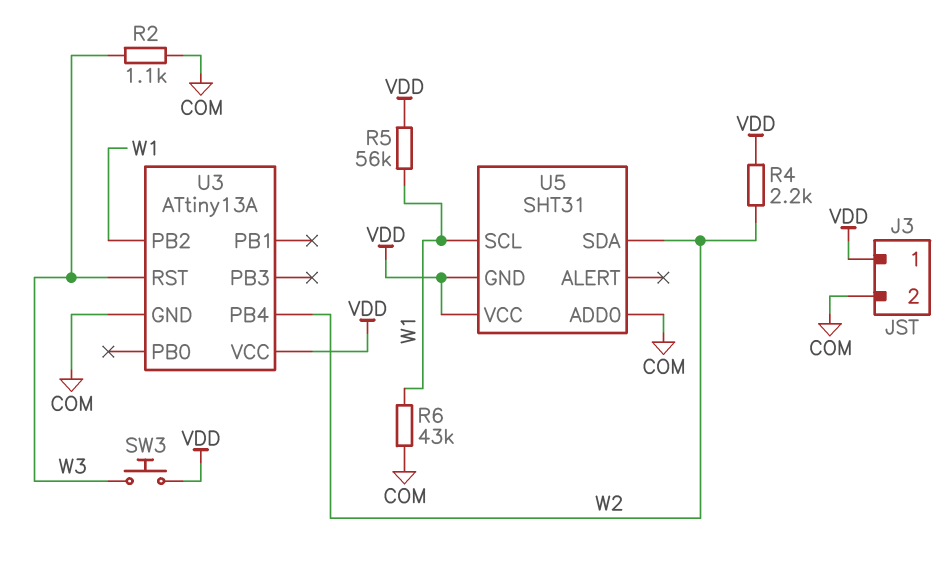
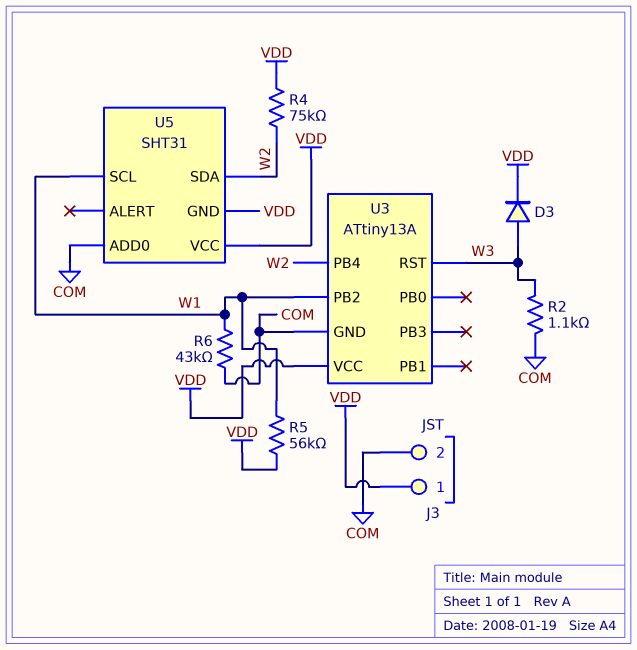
D3: none -> diode (A W3, K VDD)
R4: 2.2k (VDD, W2) -> 75k (VDD, W2)
SW3: button (VDD, W3) -> none

